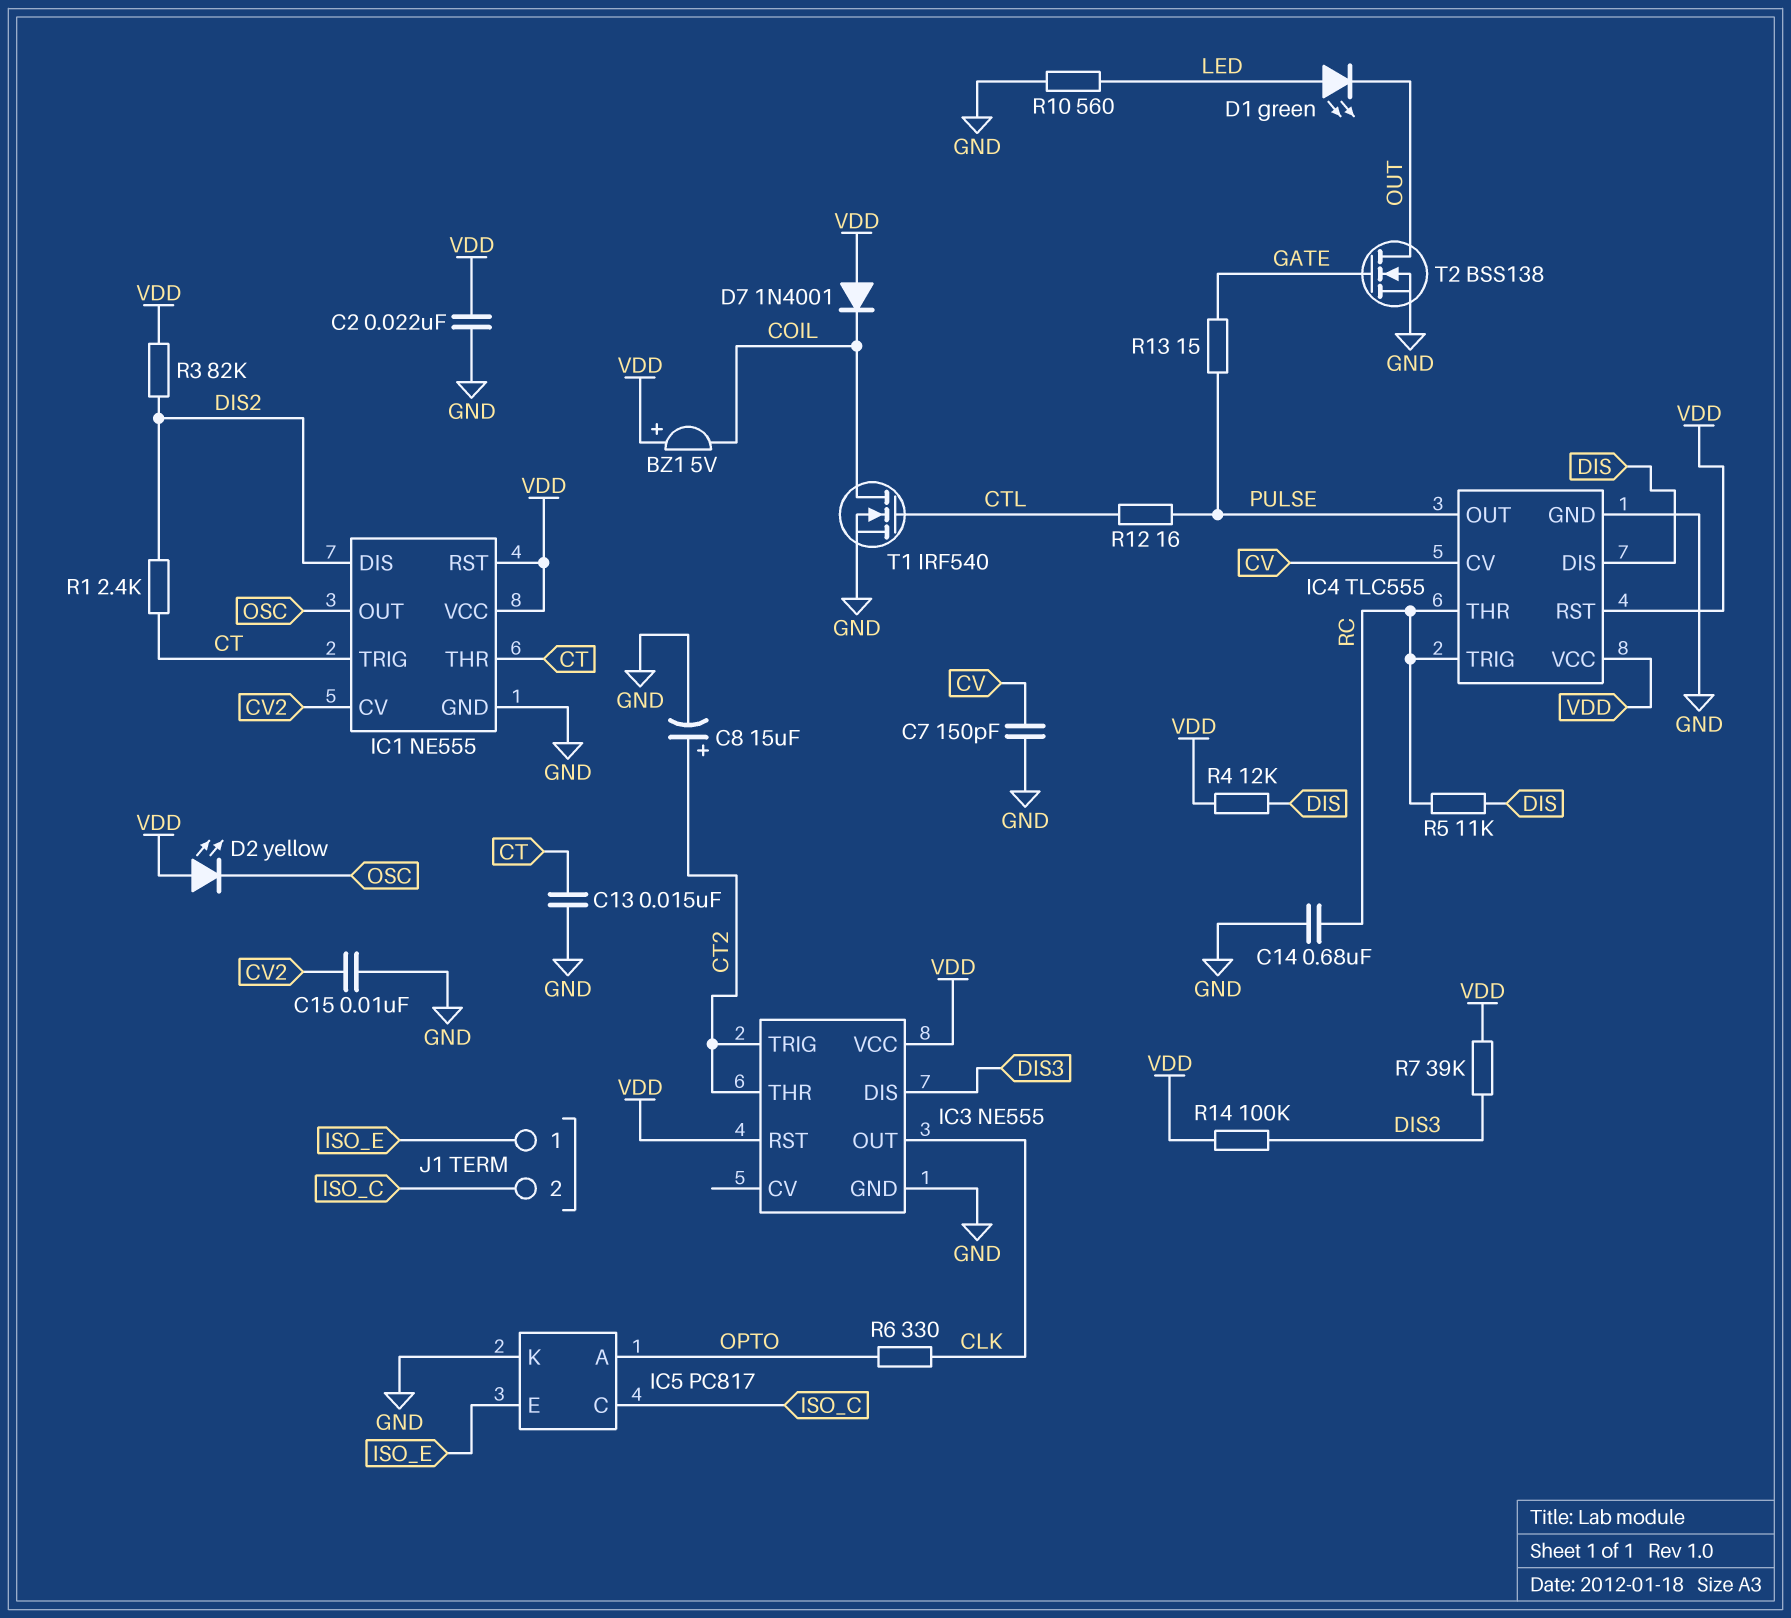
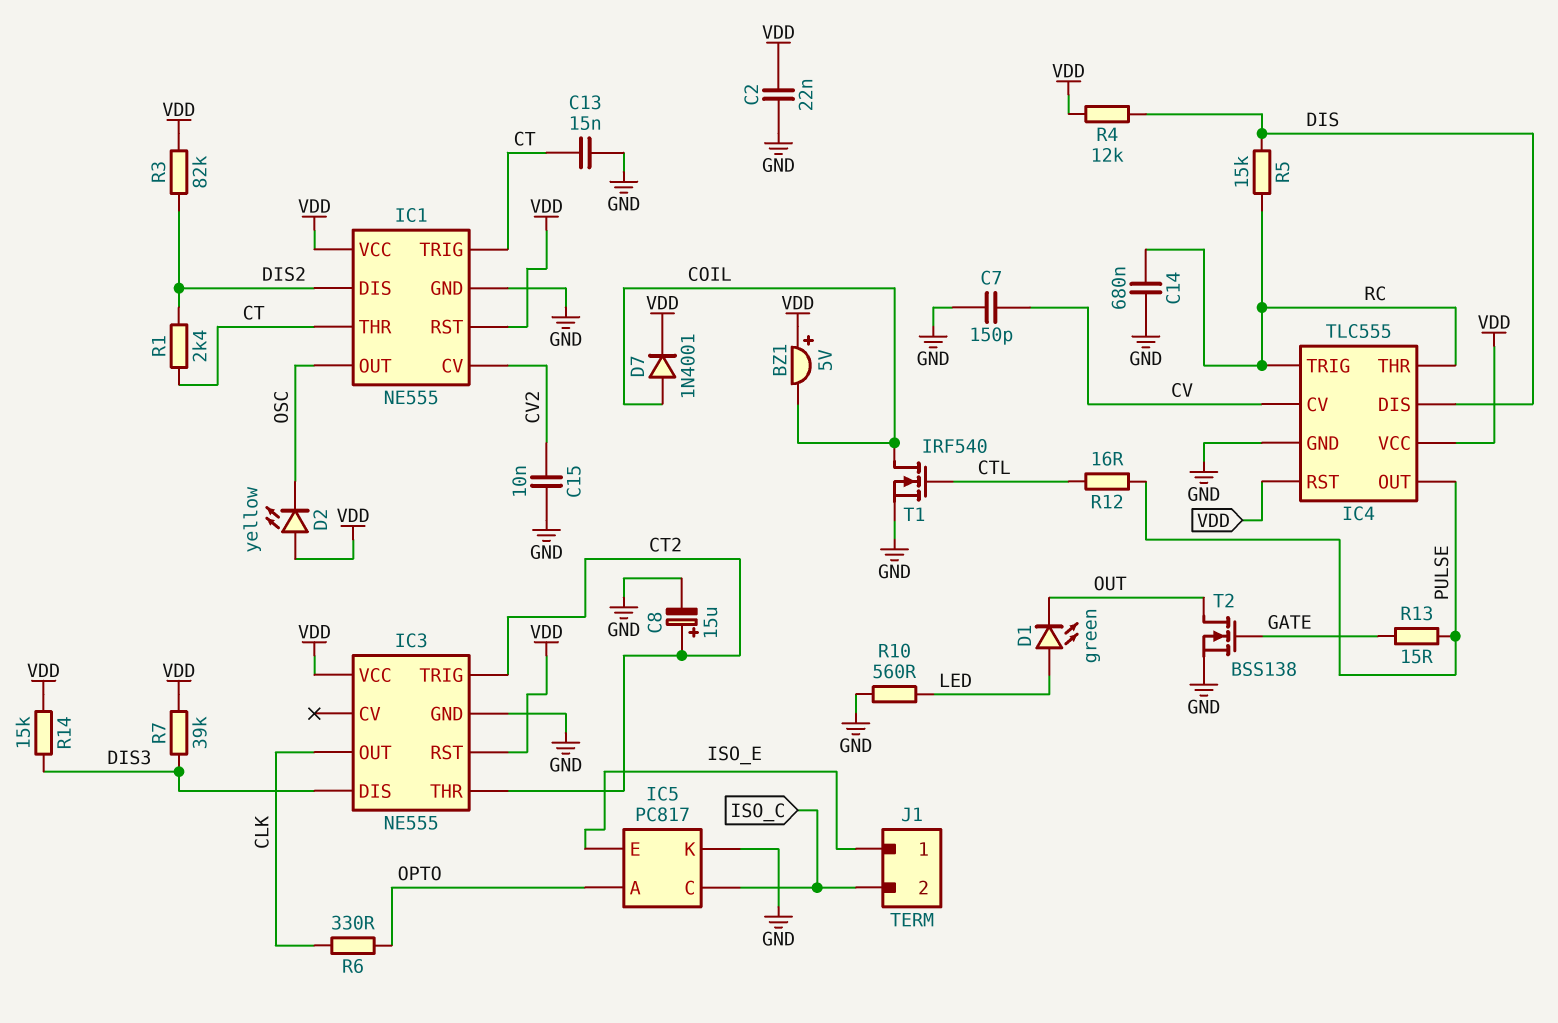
D7: diode 1N4001 (A VDD, K COIL) -> diode 1N4001 (A COIL, K VDD)
R5: 11k (DIS, RC) -> 15k (DIS, RC)
R14: 100k (DIS3, VDD) -> 15k (DIS3, VDD)

